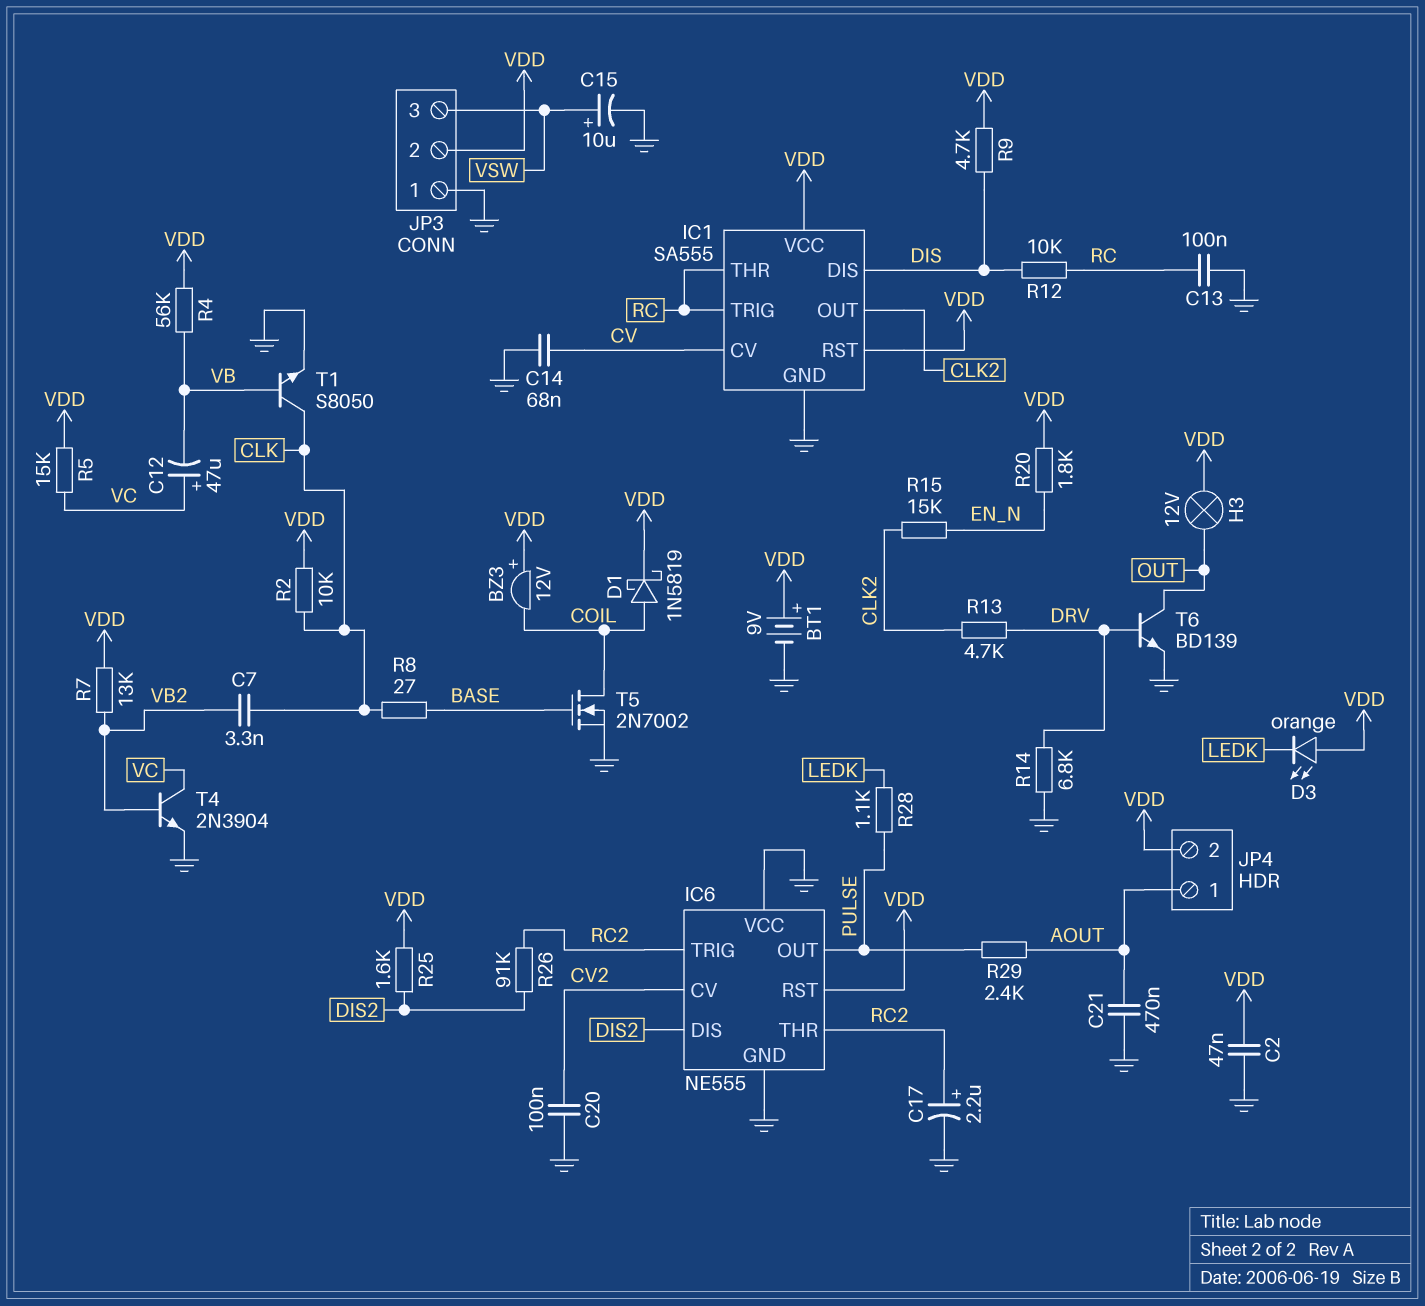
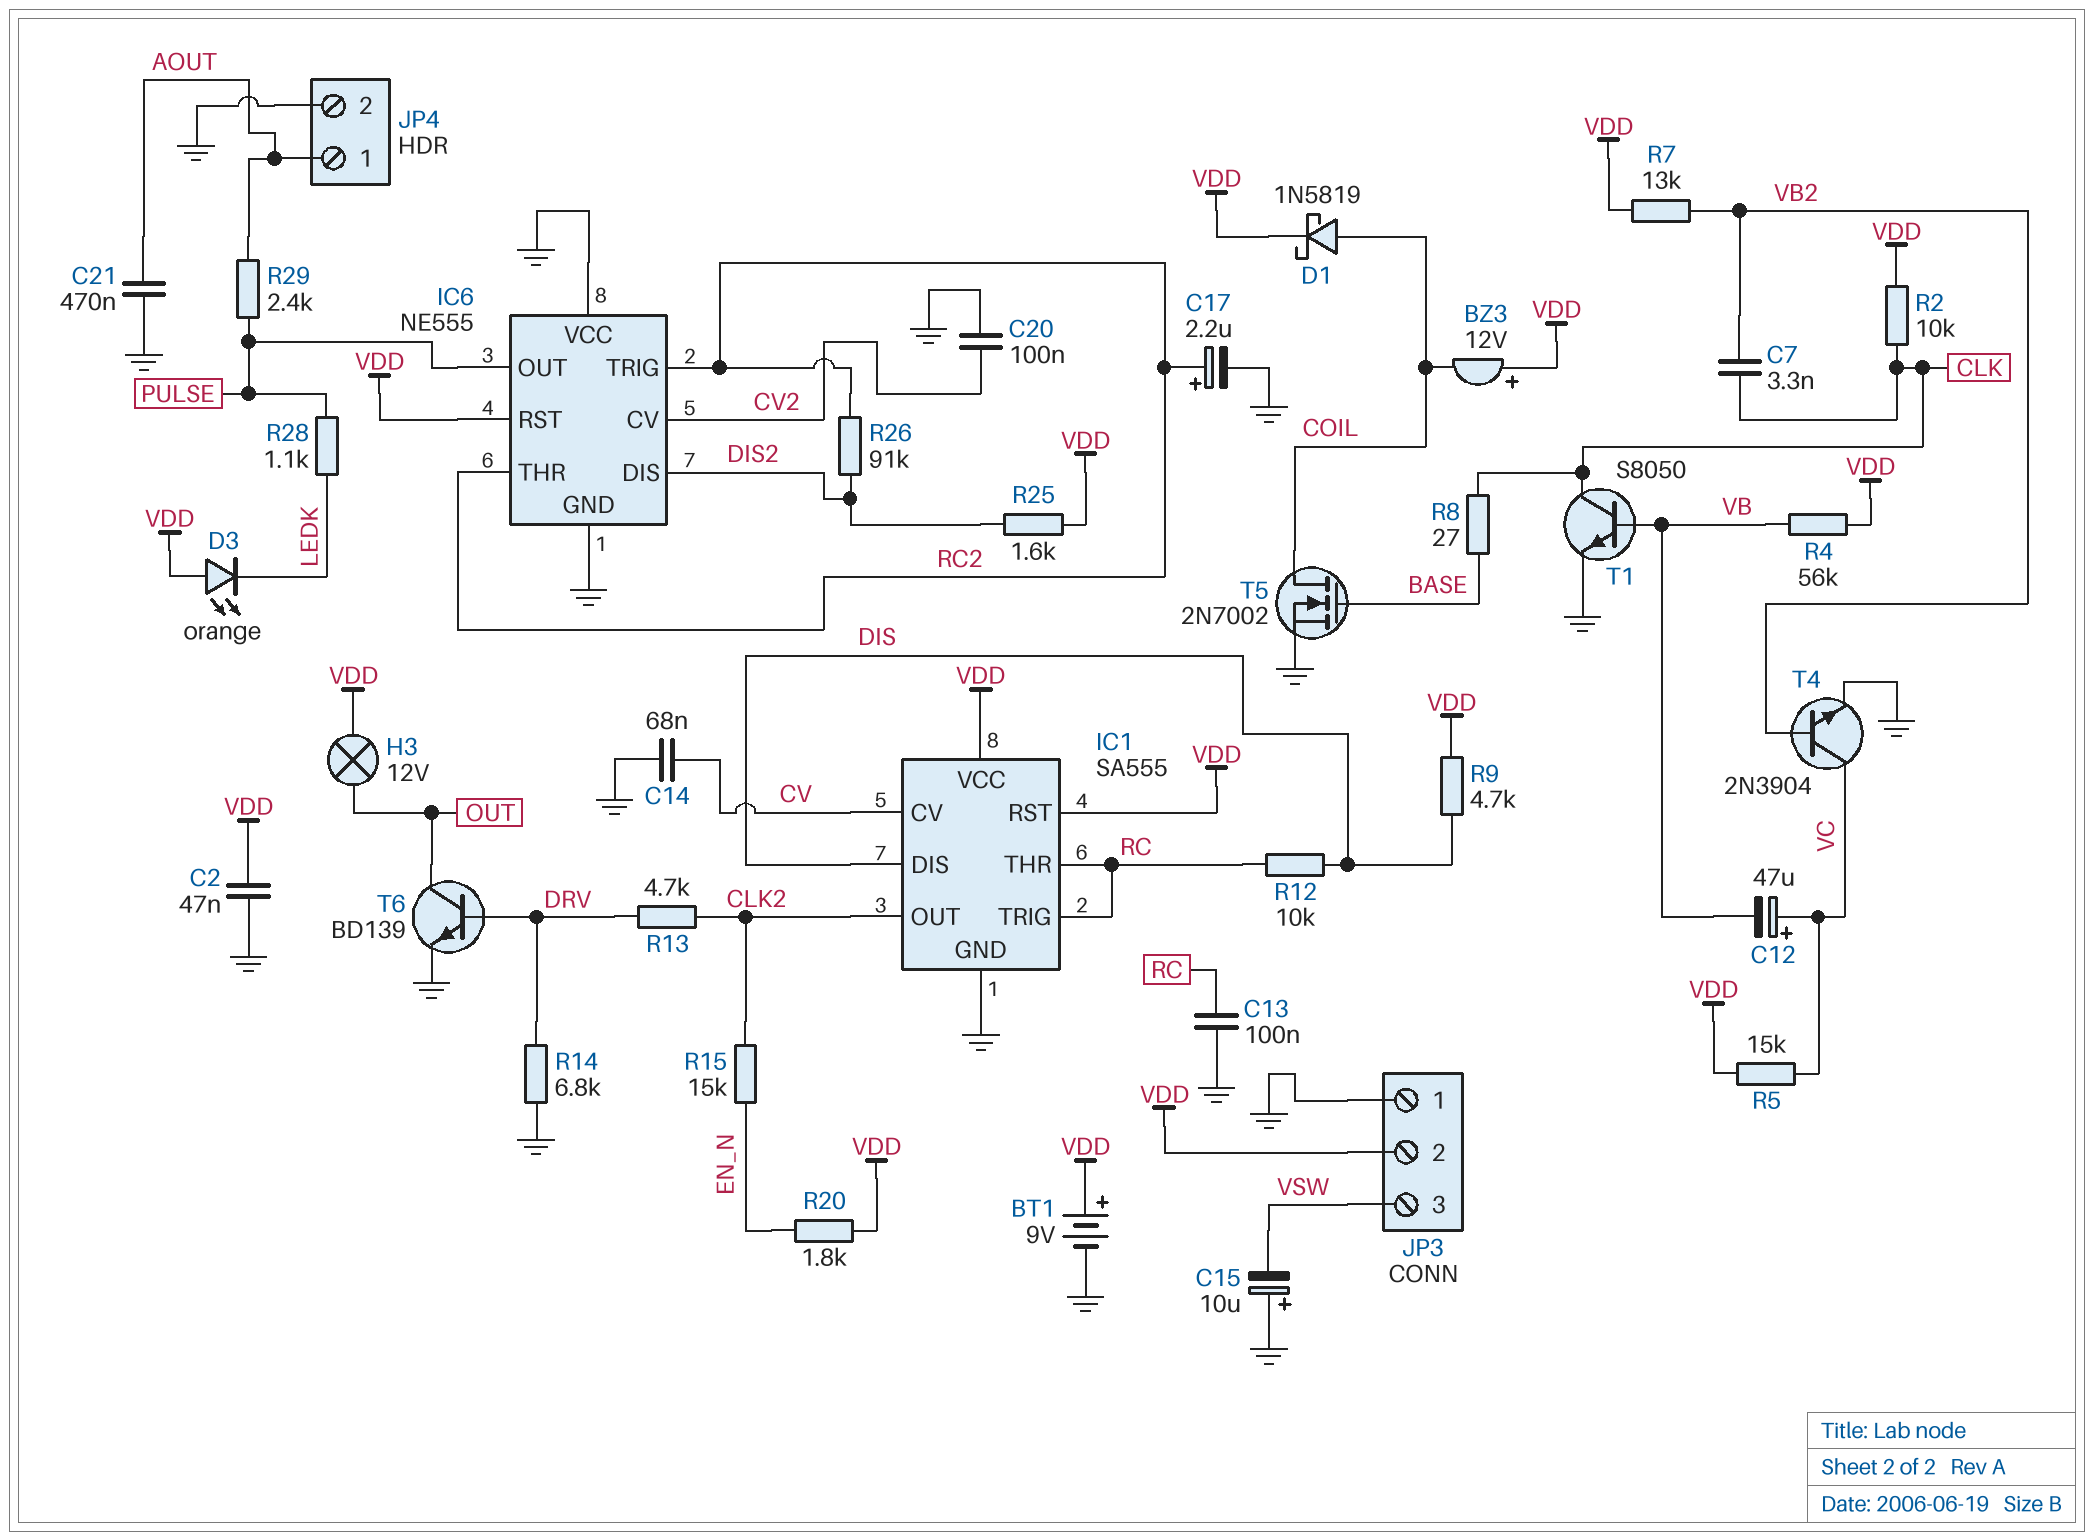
C15: 10uF (plus VSW, minus GND) -> 10uF (plus GND, minus VSW)
JP4 pin 2: VDD -> GND

